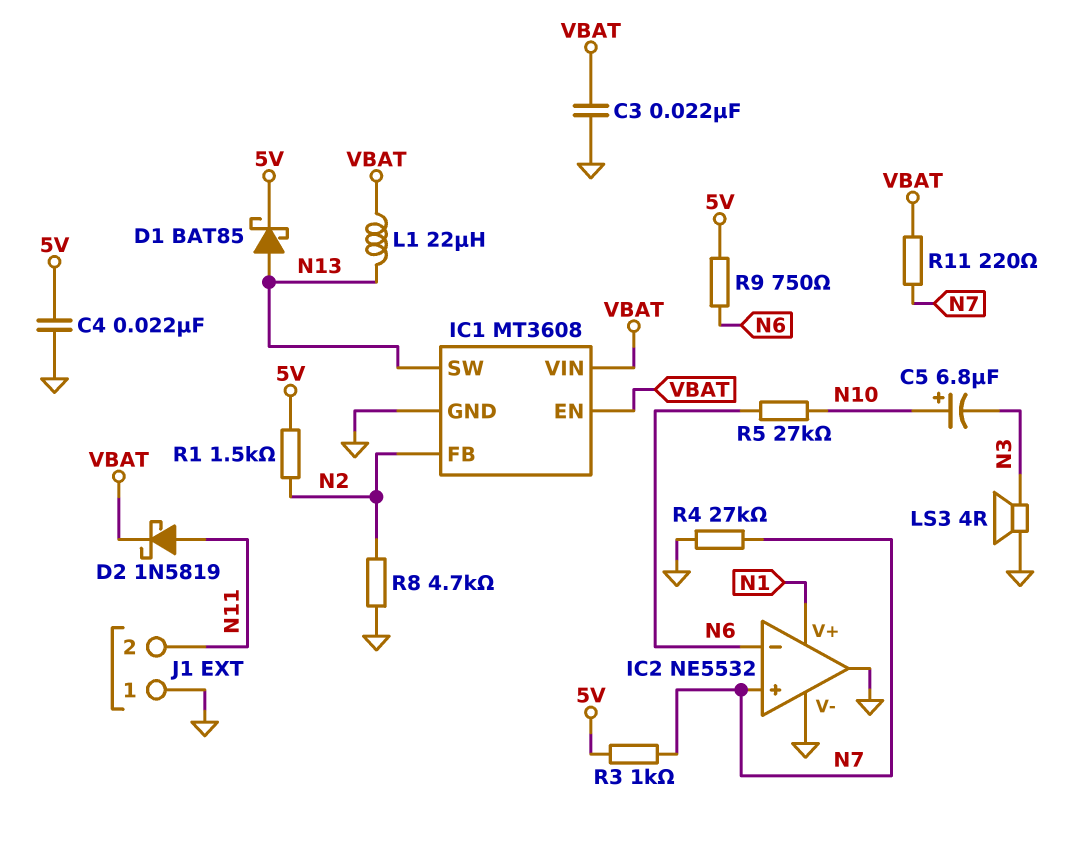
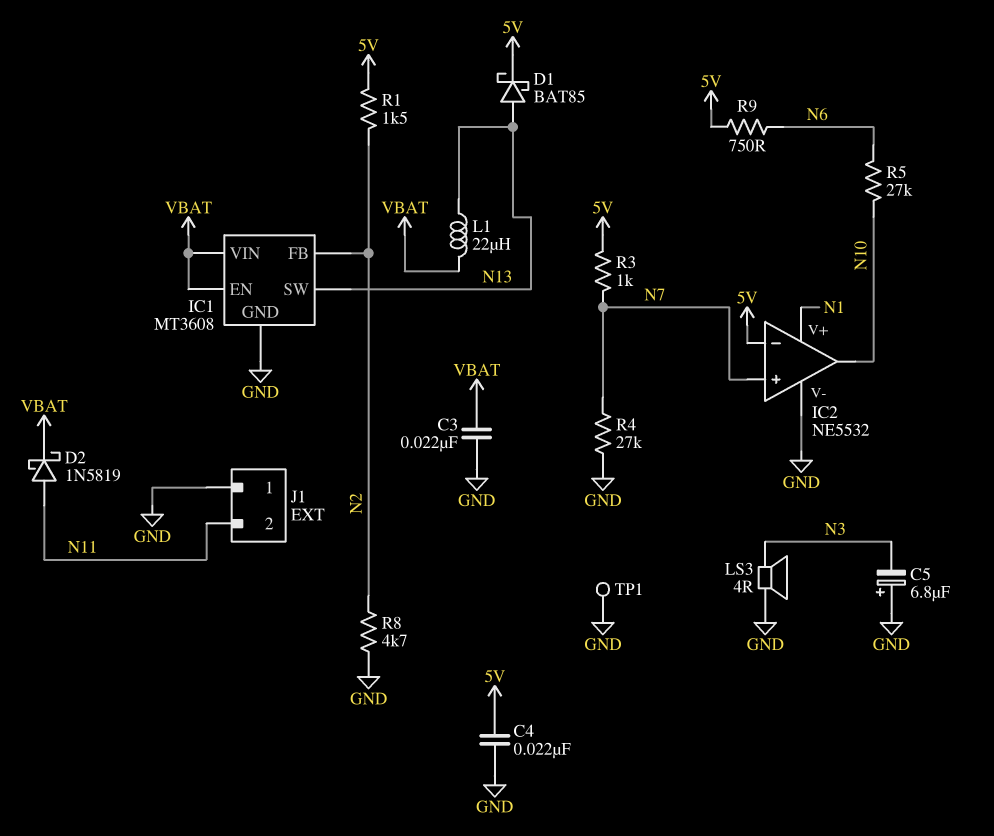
C5: 6.8uF (plus N10, minus N3) -> 6.8uF (plus GND, minus N3)
IC2 pin in-: N6 -> 5V
IC2 pin out: GND -> N10
R11: 220 (N7, VBAT) -> none
TP1: none -> test point (GND)

